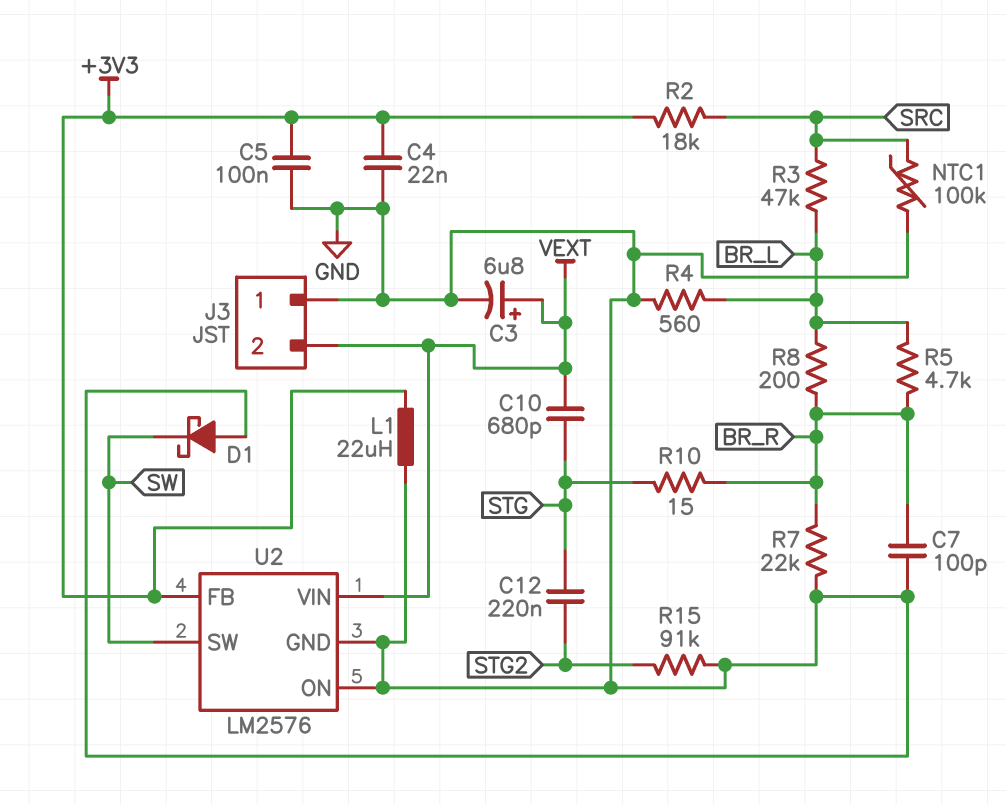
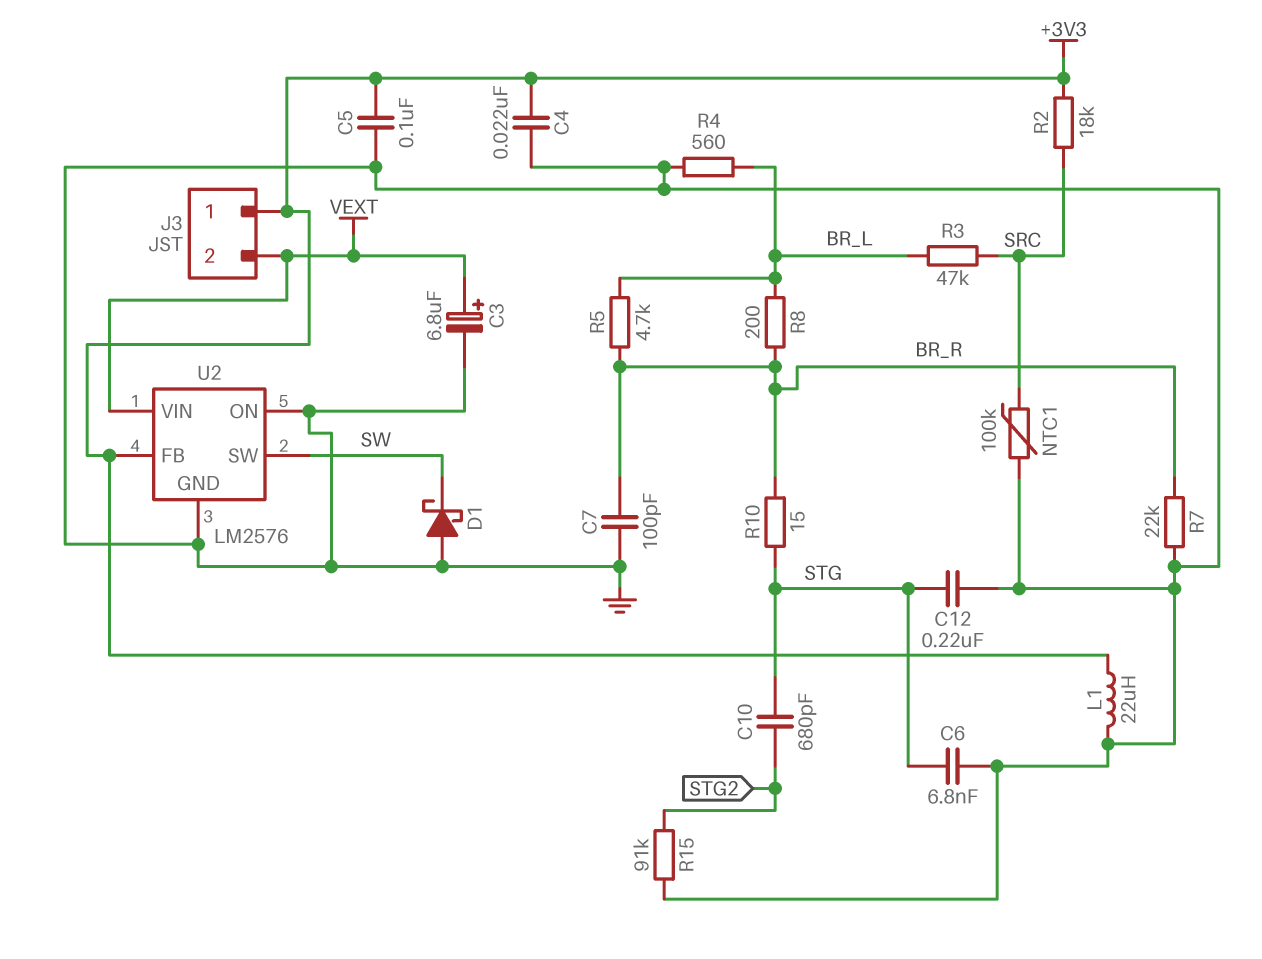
C6: none -> 6.8nF (GND, STG)
C10: 680pF (STG, VEXT) -> 680pF (STG, STG2)
C12: 220nF (STG, STG2) -> 220nF (GND, STG)
J3 pin 1: GND -> +3V3

